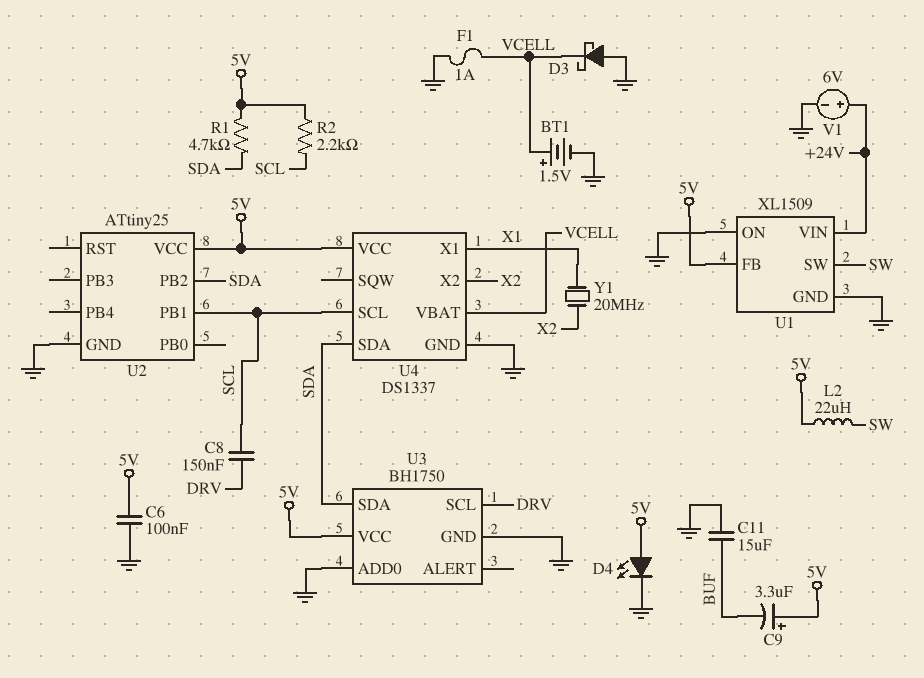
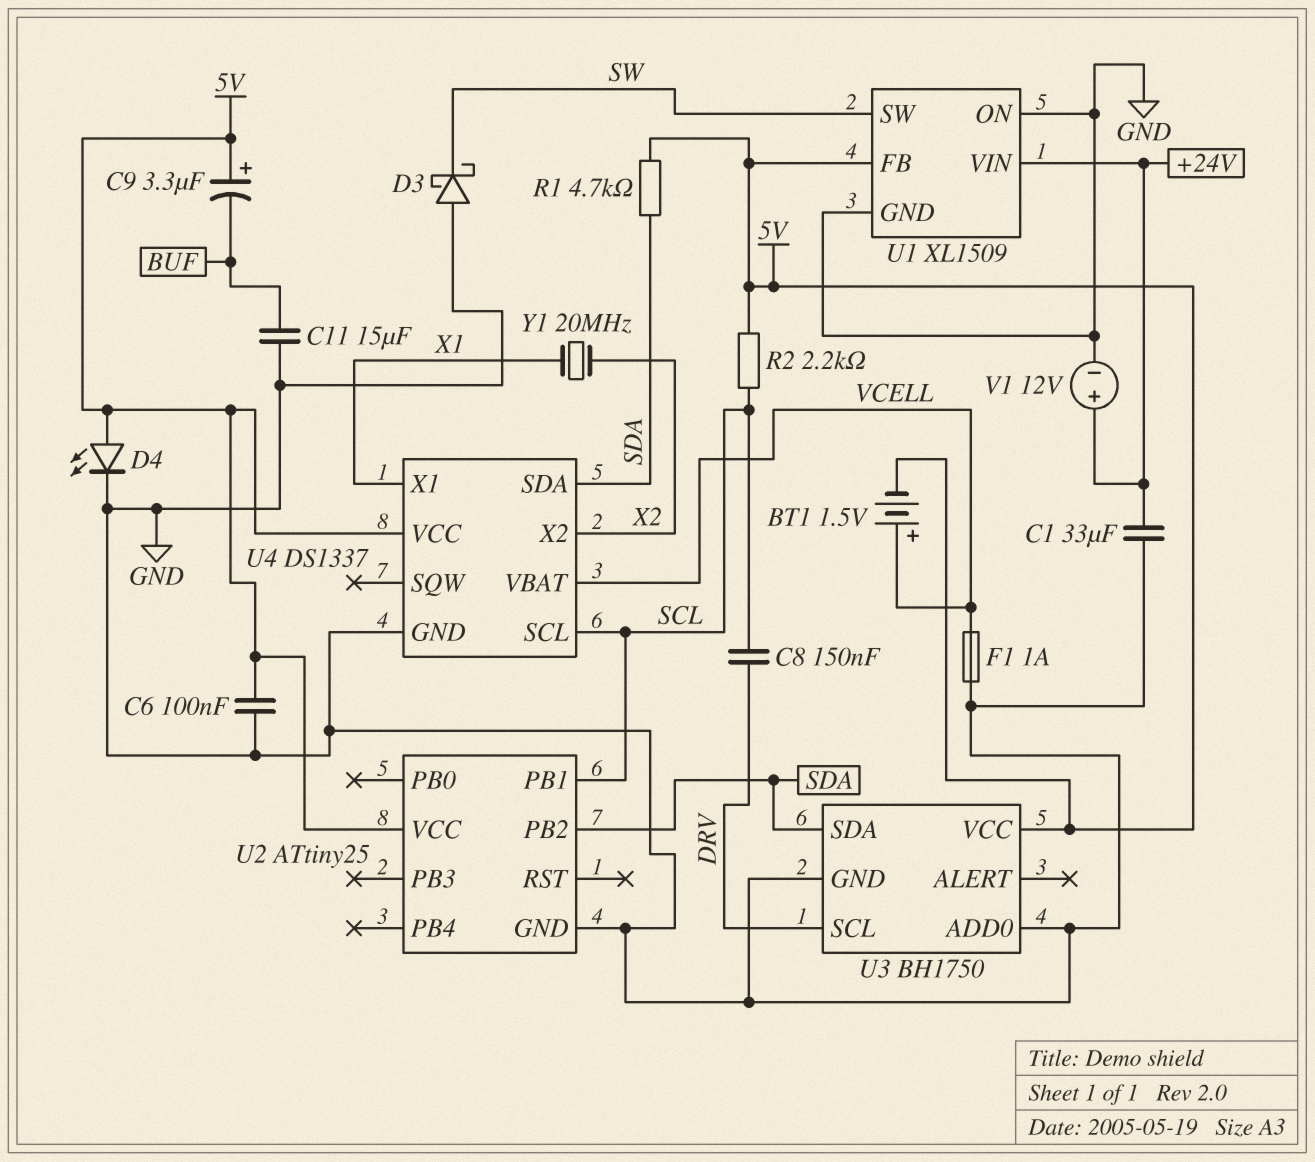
BT1: 1.5V (plus VCELL, minus GND) -> 1.5V (plus VCELL, minus 5V)
C1: none -> 33uF (+24V, GND)
D3: schottky (A GND, K VCELL) -> schottky (A GND, K SW)
L2: 22uH (5V, SW) -> none
V1: 6V (plus +24V, minus GND) -> 12V (plus +24V, minus GND)

